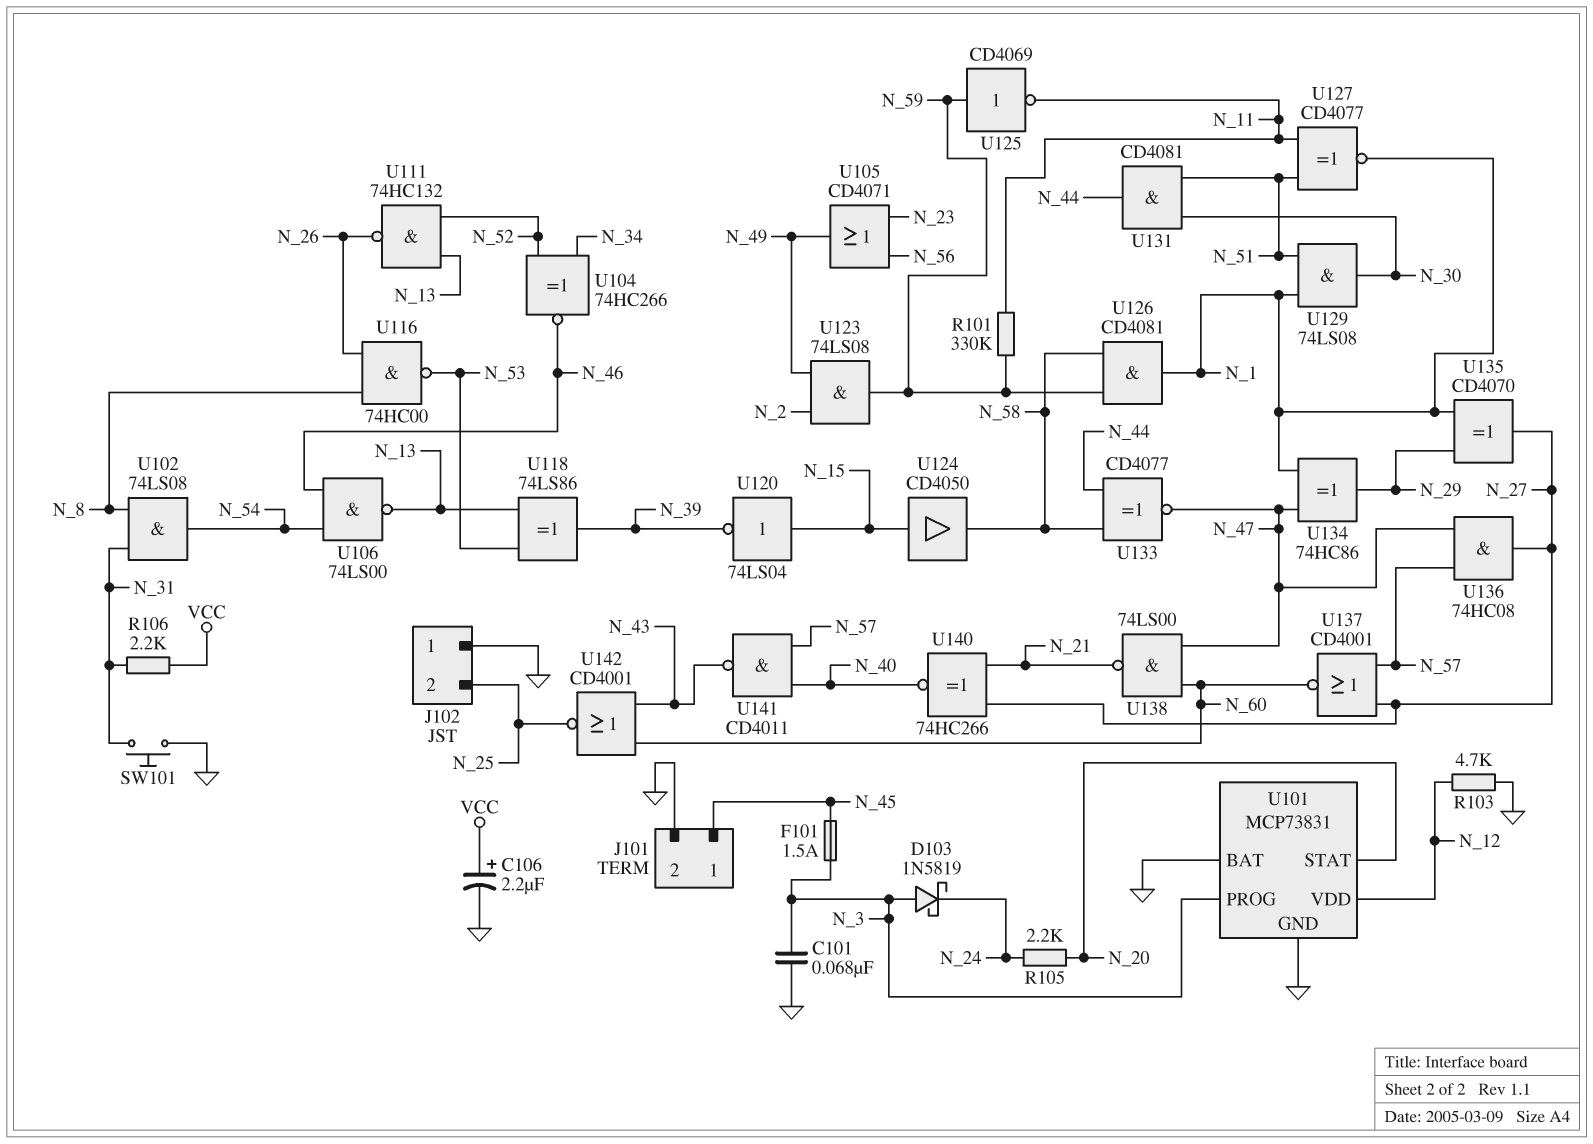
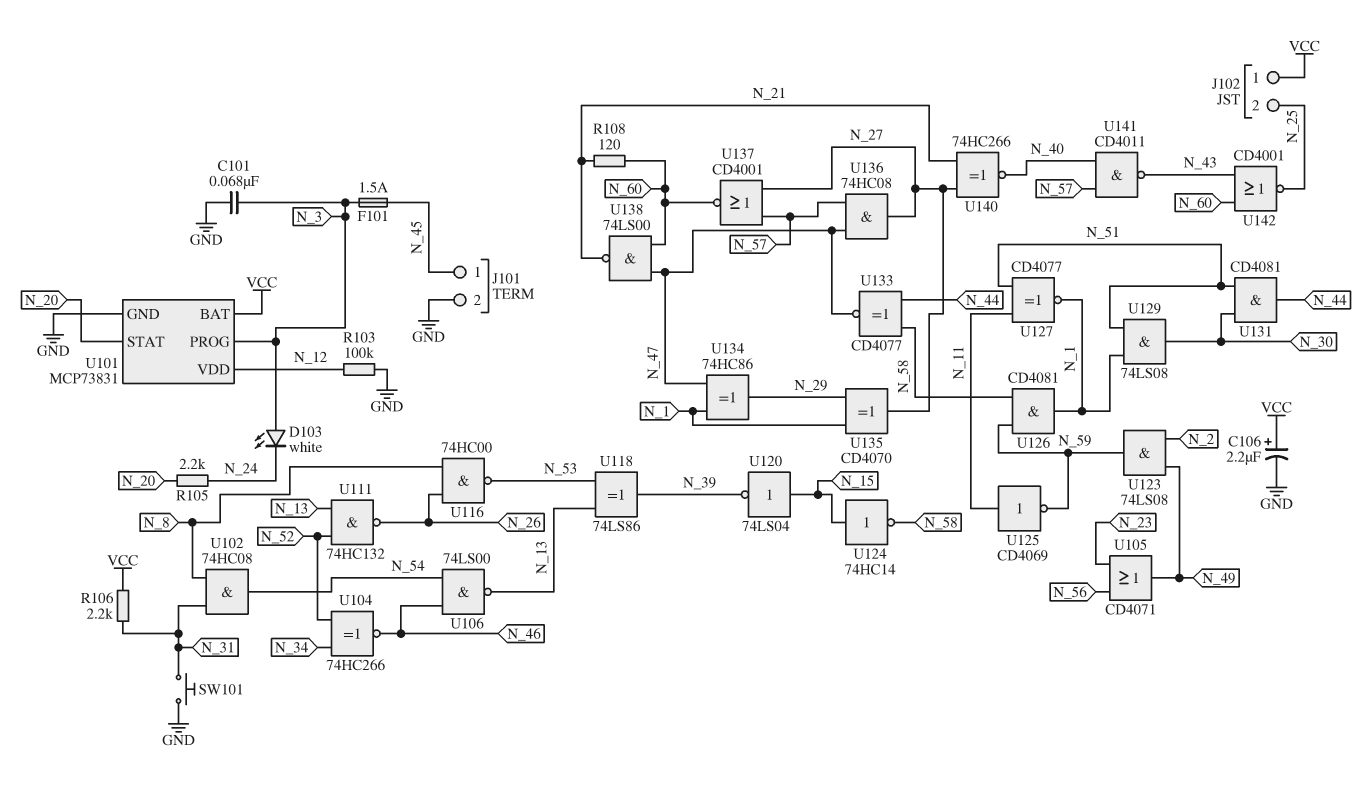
D103: schottky 1N5819 (A N_3, K N_24) -> LED white (A N_3, K N_24)
J102 pin 1: GND -> VCC
R101: 330k (N_11, N_59) -> none
R103: 4.7k (GND, N_12) -> 100k (GND, N_12)
R108: none -> 120 (N_21, N_60)
U101 pin BAT: GND -> VCC
U102: AND 74LS08 (in N_8, in N_31, out N_54) -> AND 74HC08 (in N_8, in N_31, out N_54)
U124: buffer CD4050 (in N_15, out N_58) -> NOT 74HC14 (in N_15, out N_58)
U125: NOT CD4069 (in N_59, out N_11) -> NOT CD4069 (in N_11, out N_59)

